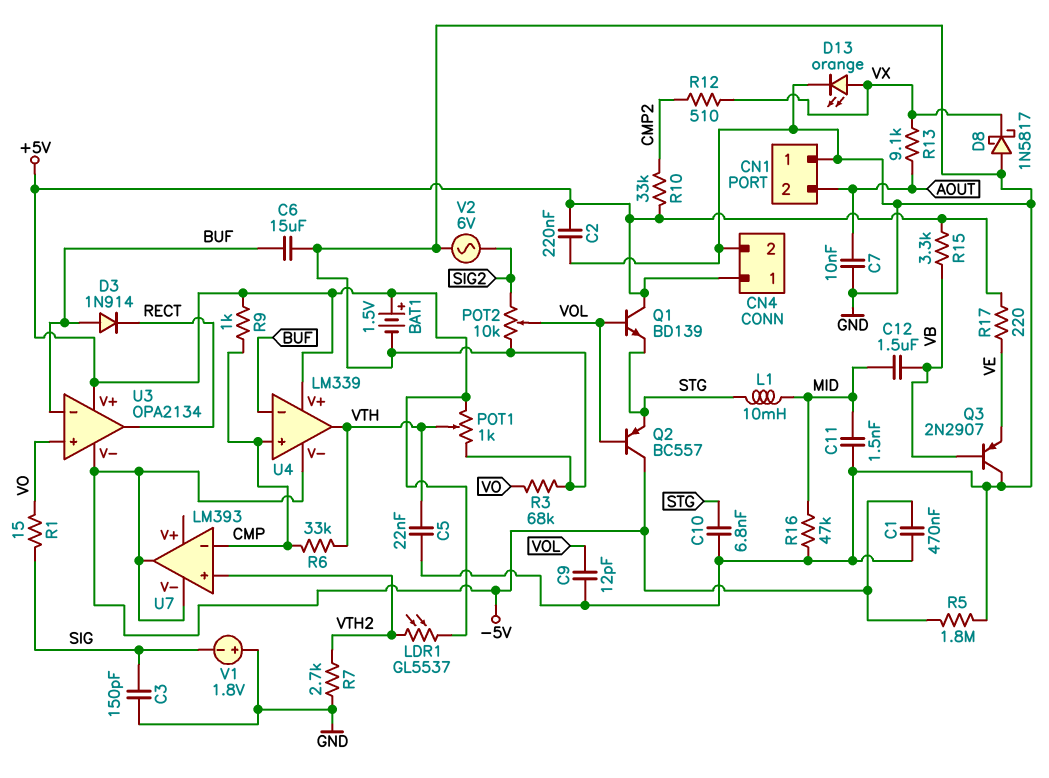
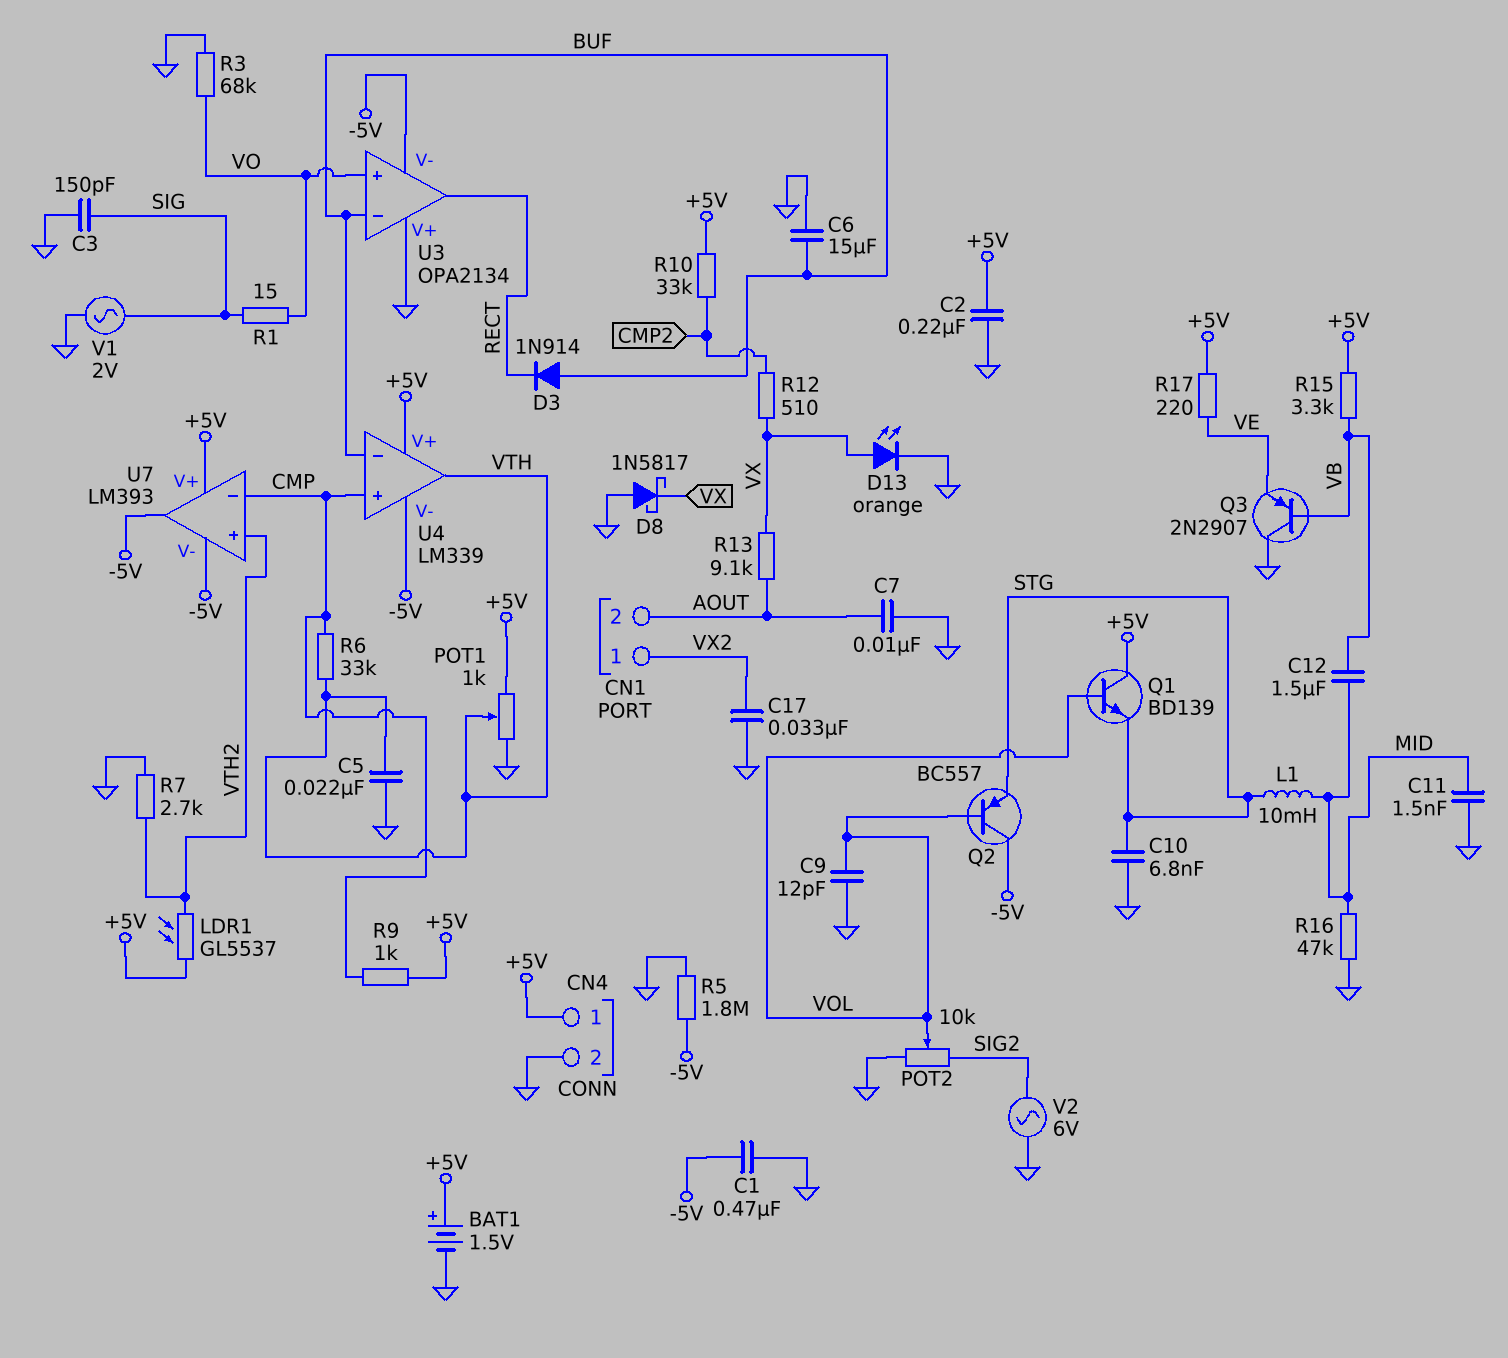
C17: none -> 33nF (GND, VX2)
CN1 pin 1: GND -> VX2
U3 pin V+: +5V -> GND
U7 pin V+: none -> +5V
V1: 1.8V (plus GND, minus SIG) -> AC 2V (GND, SIG)

